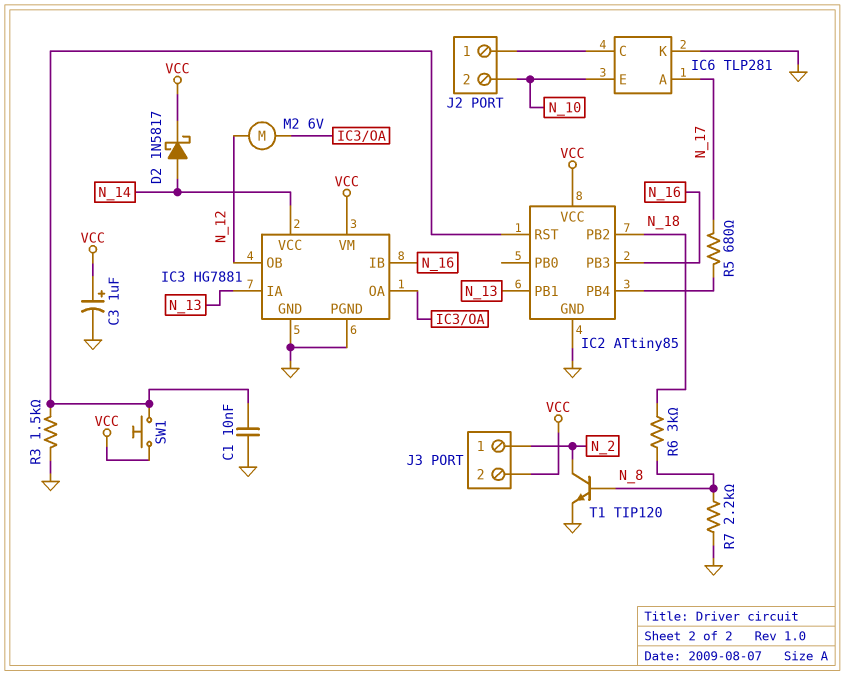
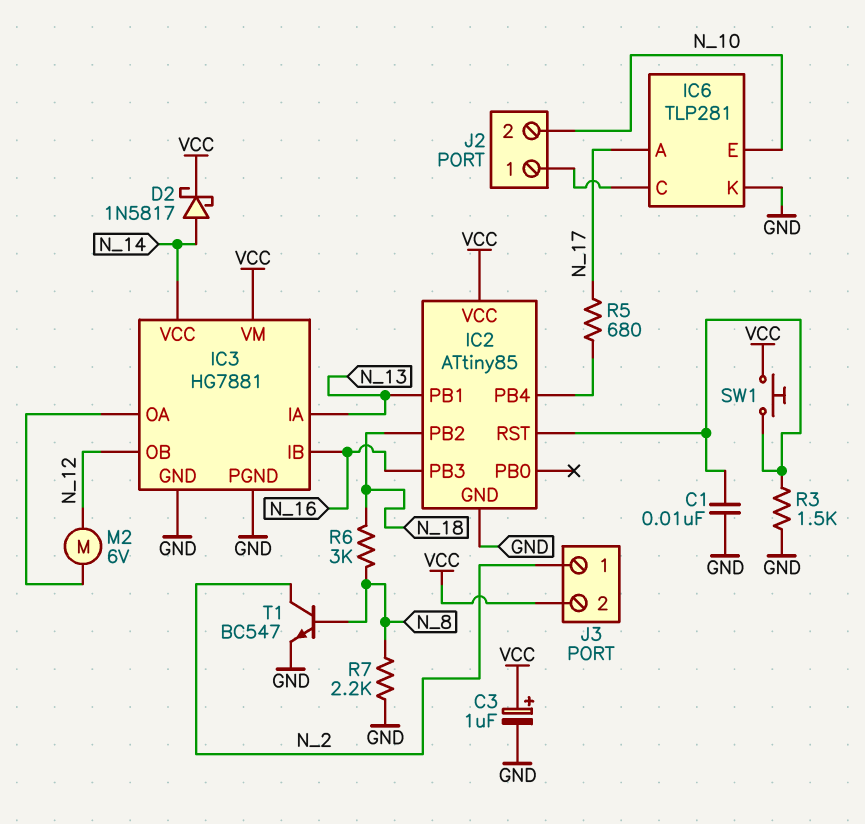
T1: NPN TIP120 (B N_8, C N_2, E GND) -> NPN BC547 (B N_8, C N_2, E GND)

